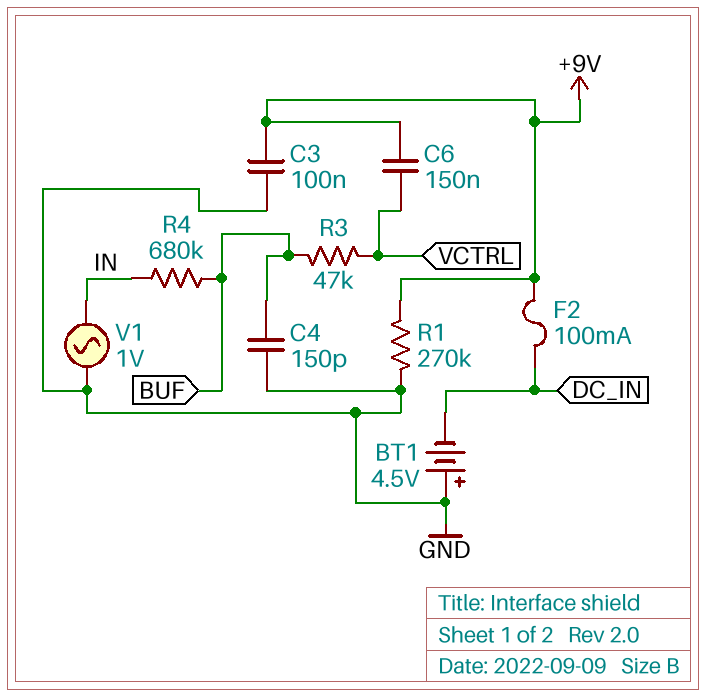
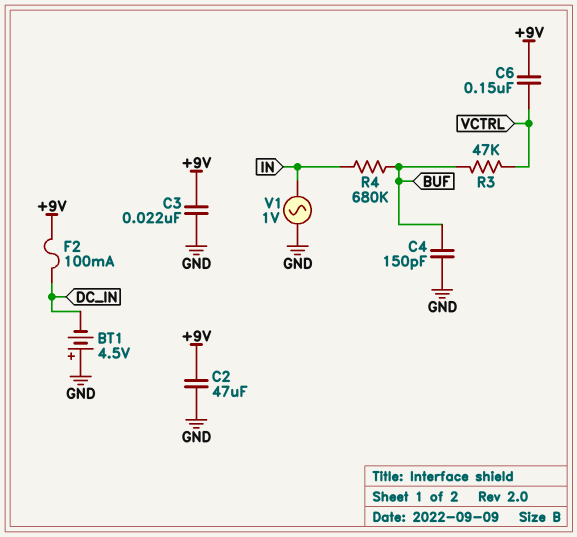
C2: none -> 47uF (+9V, GND)
C3: 100nF (+9V, GND) -> 22nF (+9V, GND)
R1: 270k (+9V, GND) -> none

